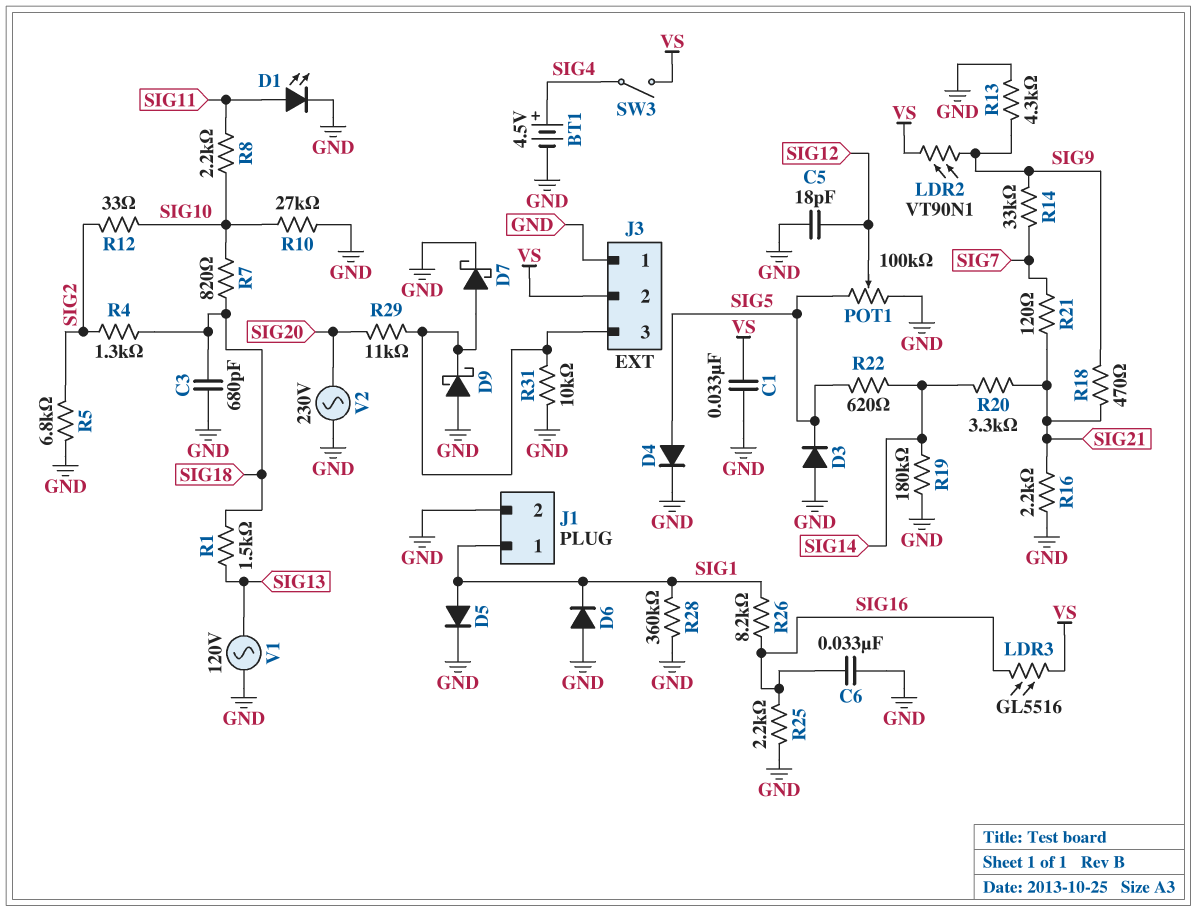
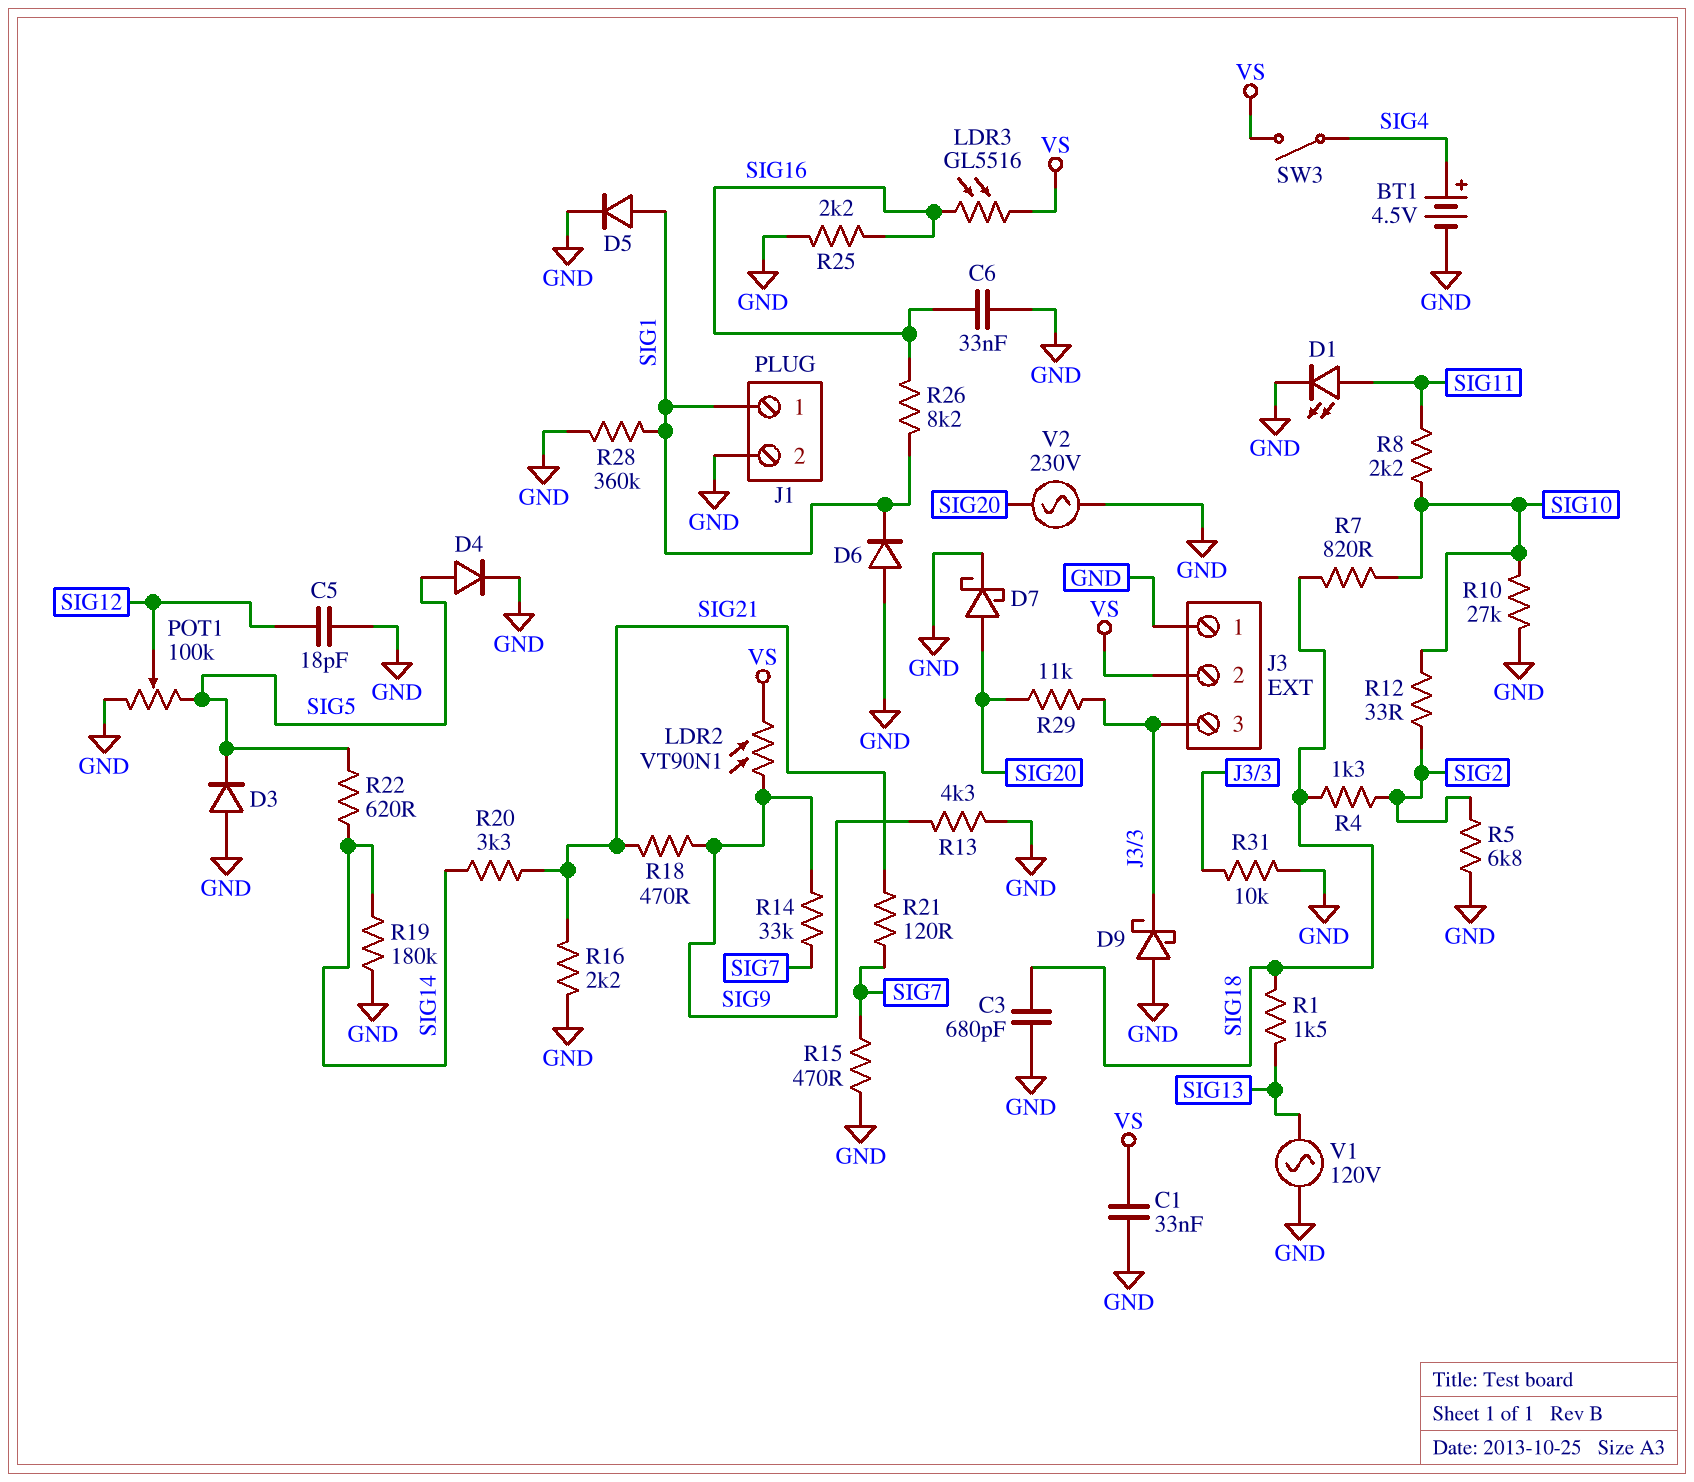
D7: schottky (A J3/3, K GND) -> schottky (A SIG20, K GND)
R15: none -> 470 (GND, SIG7)

